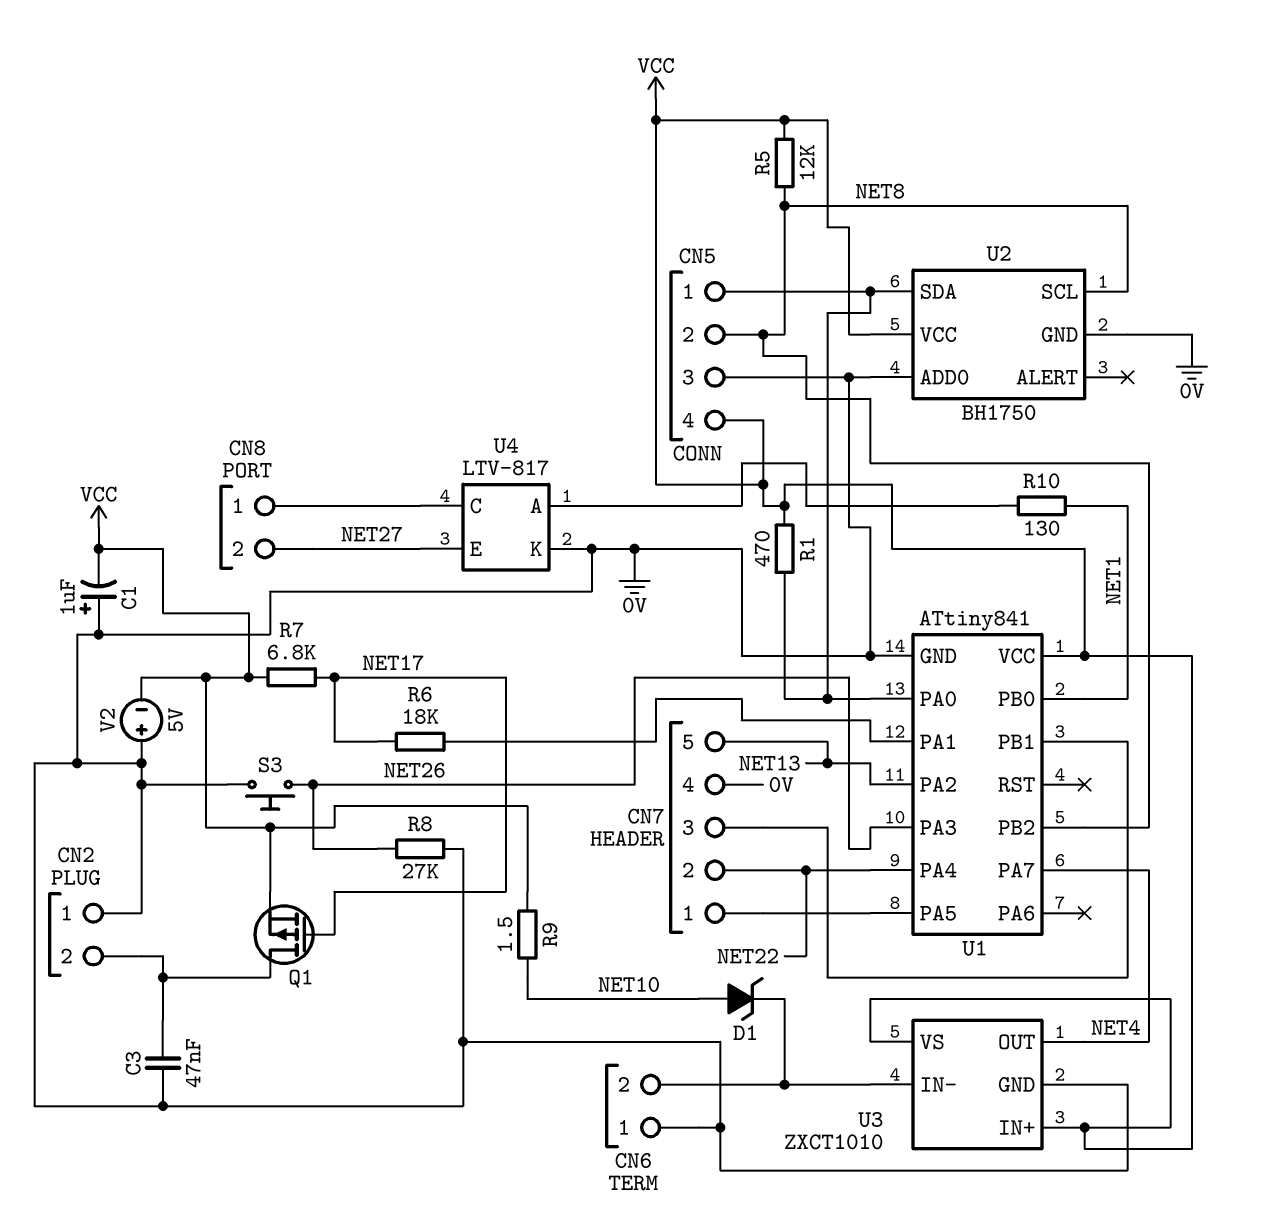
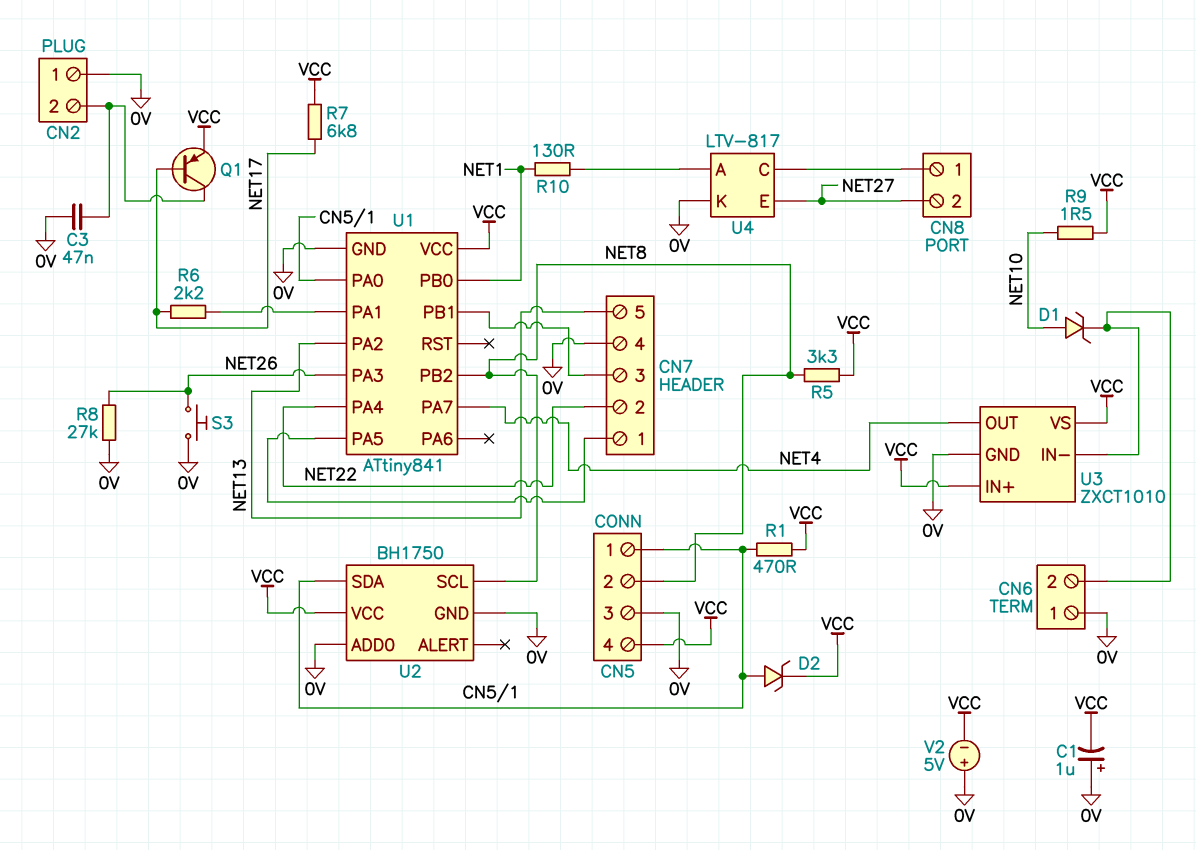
D2: none -> zener (A CN5/1, K VCC)
Q1: PMOS (G NET17, D CN2/2, S VCC) -> PNP (B NET17, C CN2/2, E VCC)
R5: 12k (NET8, VCC) -> 3.3k (NET8, VCC)
R6: 18k (NET17, U1/PA1) -> 2.2k (NET17, U1/PA1)

